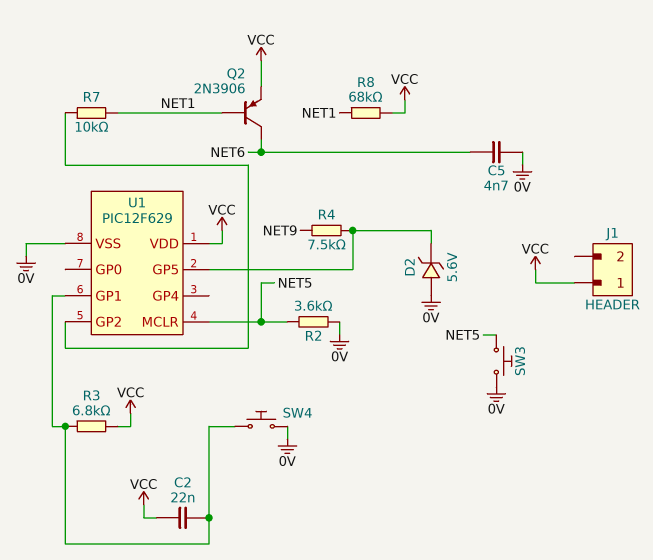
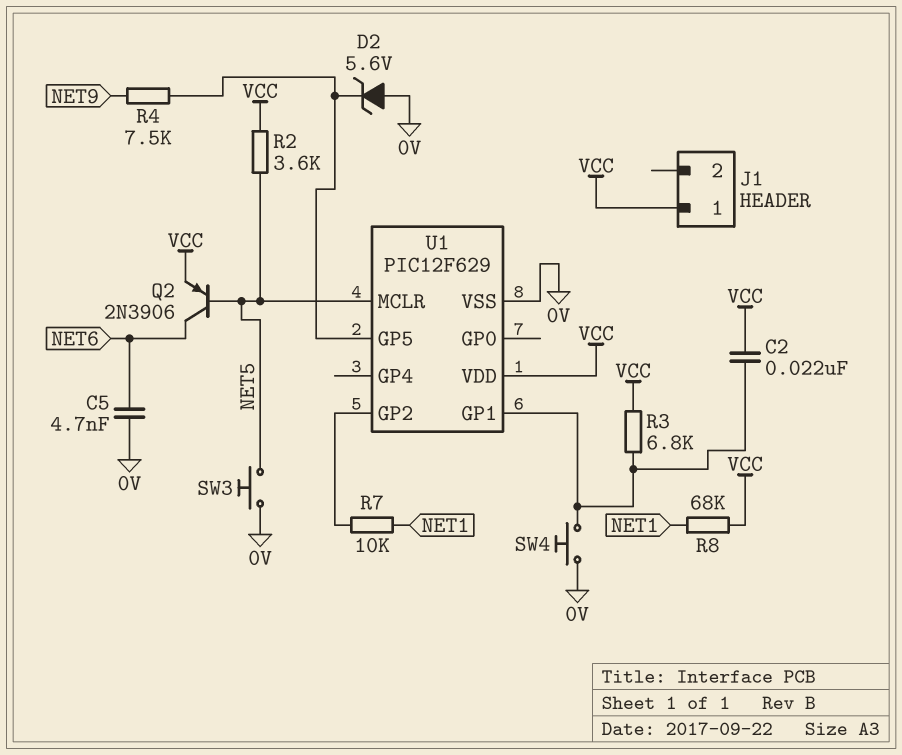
Q2: PNP 2N3906 (B NET1, C NET6, E VCC) -> PNP 2N3906 (B NET5, C NET6, E VCC)
R2: 3.6k (0V, NET5) -> 3.6k (NET5, VCC)

